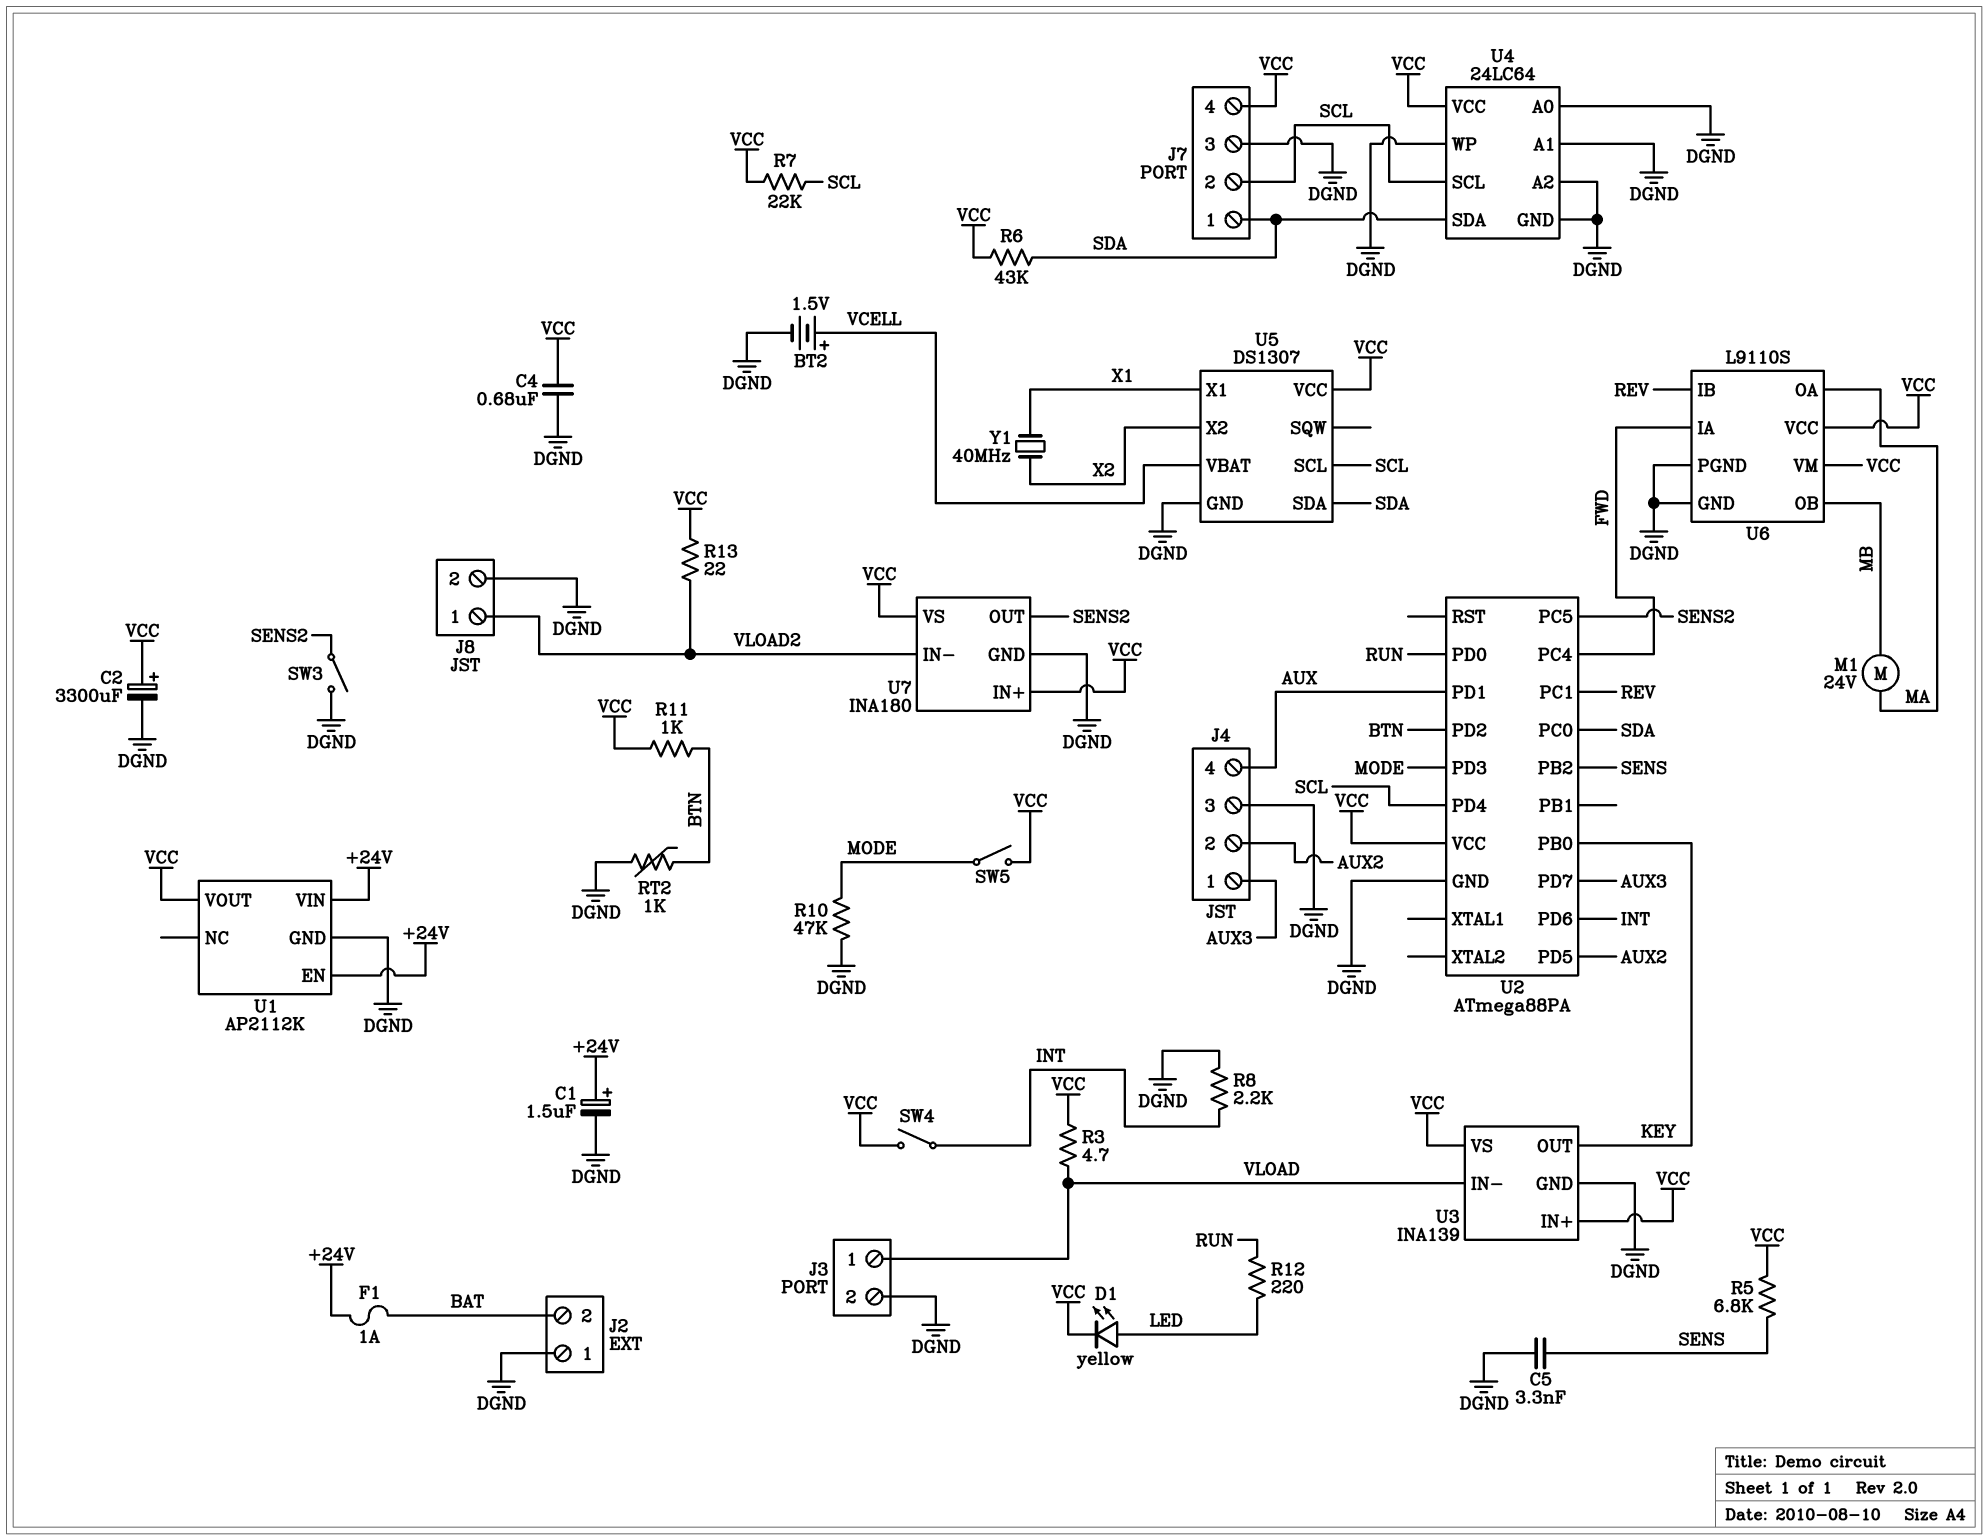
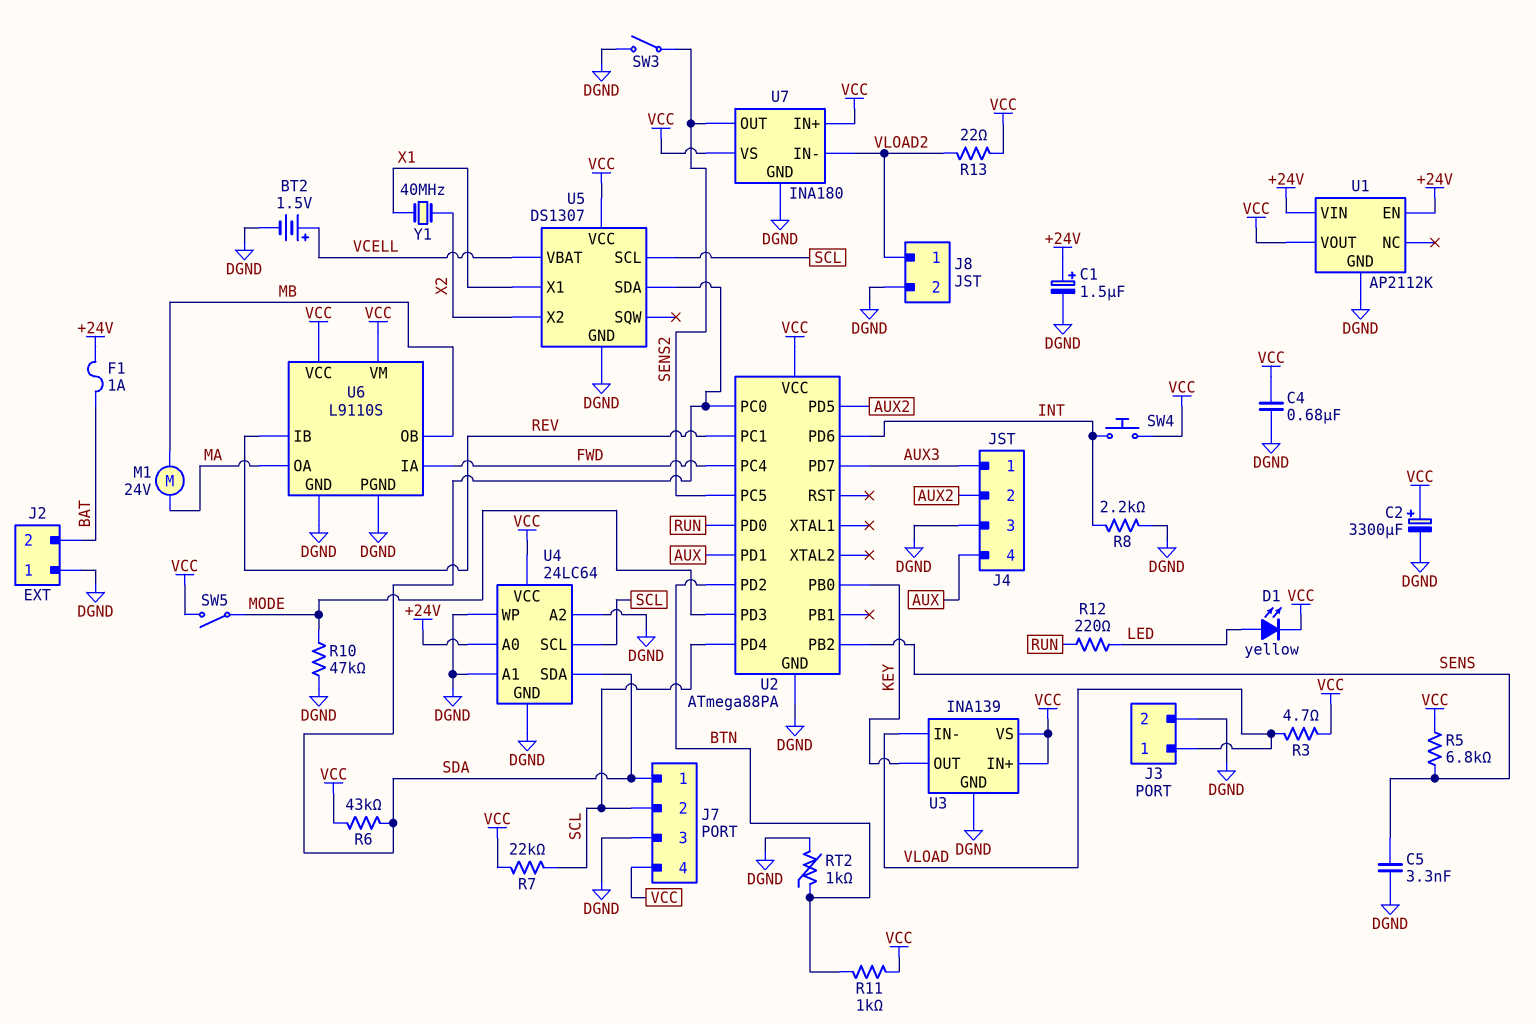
SW4: switch (INT, VCC) -> button (INT, VCC)
U4 pin A0: DGND -> +24V

